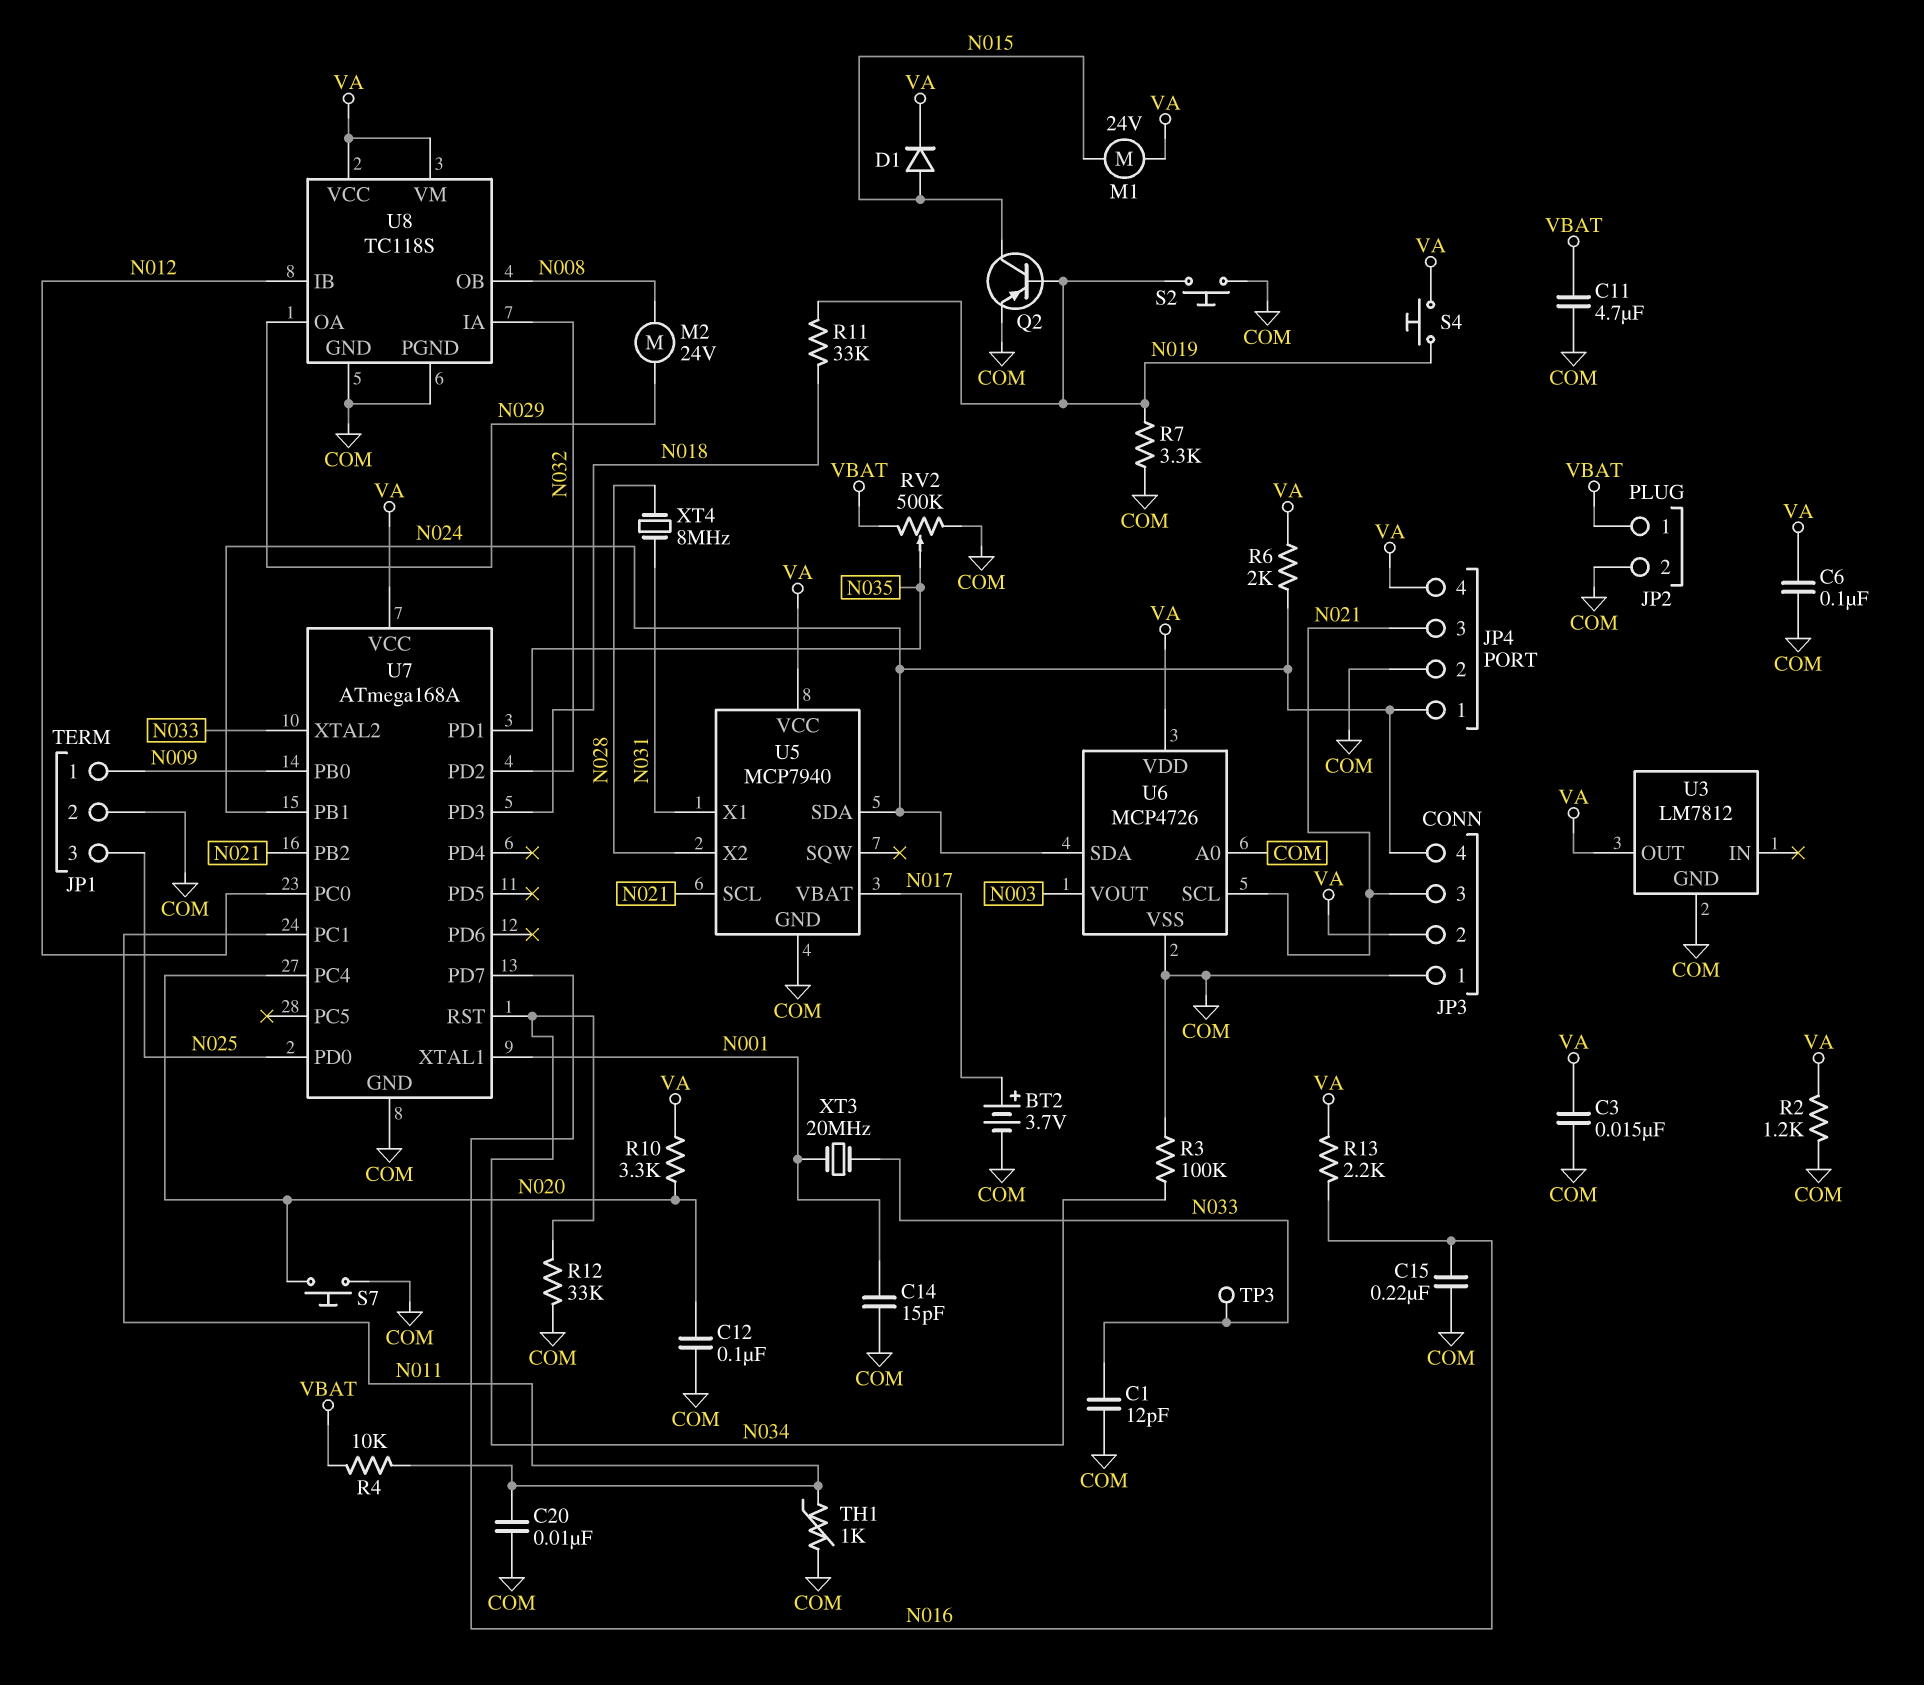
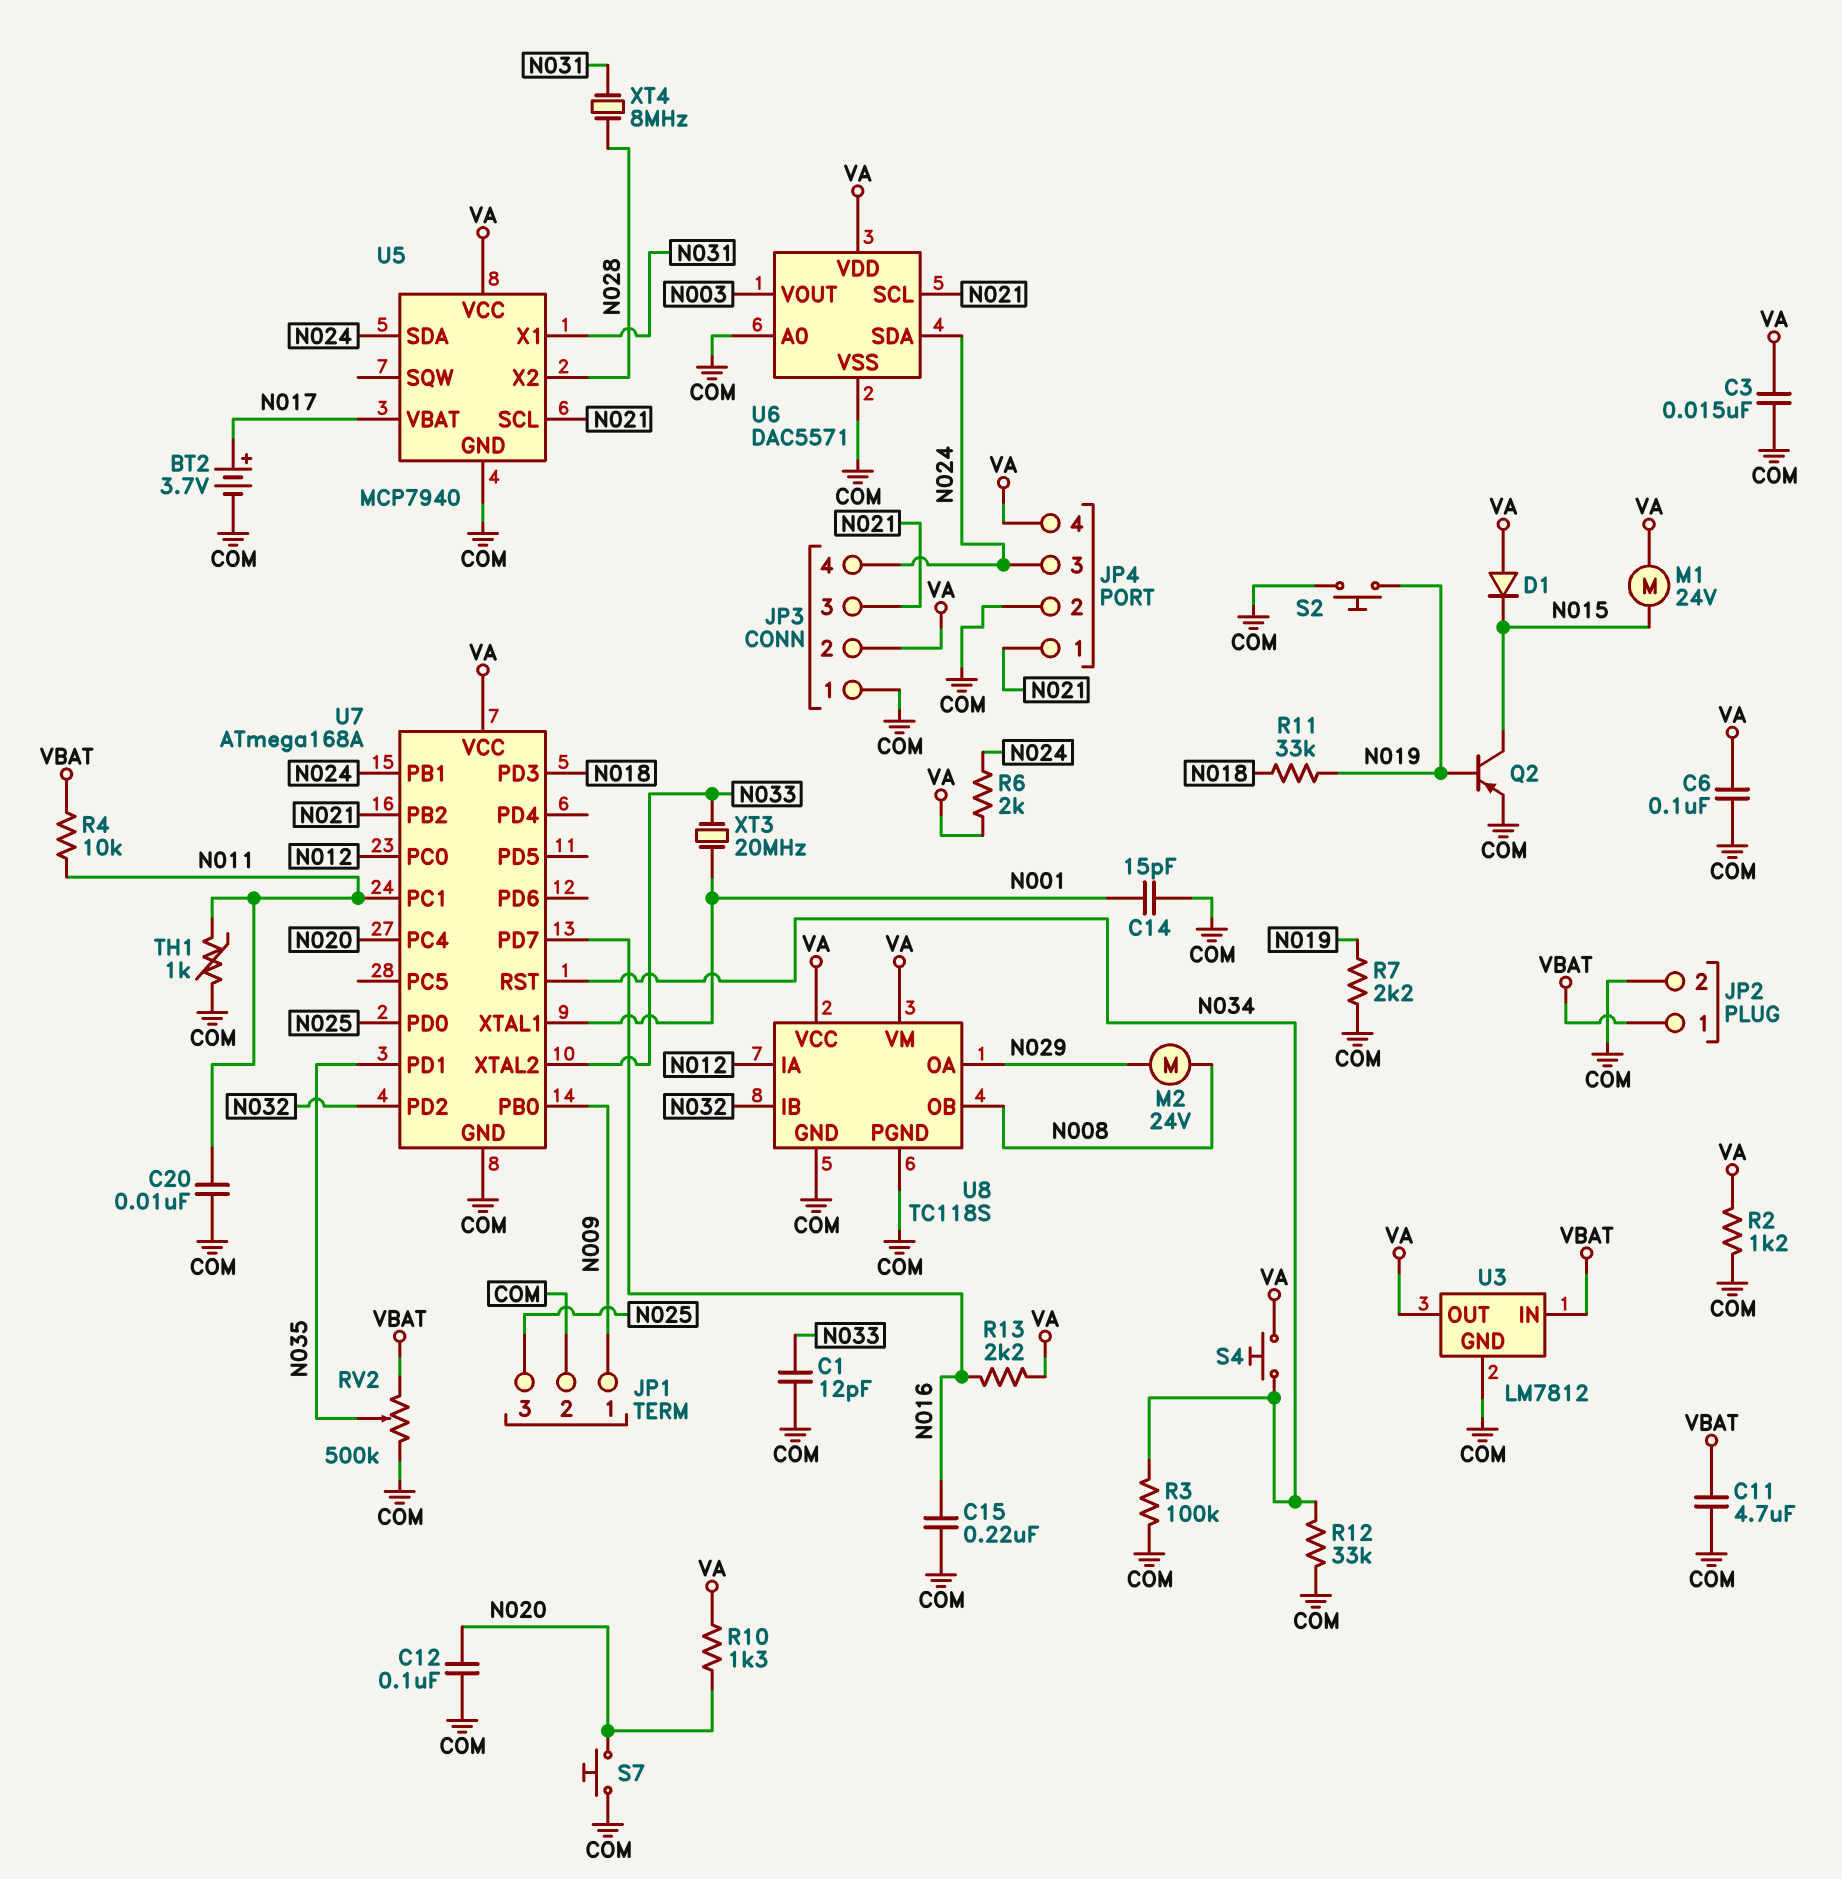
D1: diode (A N015, K VA) -> diode (A VA, K N015)
JP4 pin 1: N024 -> N021
JP4 pin 3: N021 -> N024
R7: 3.3k (COM, N019) -> 2.2k (COM, N019)
R10: 3.3k (N020, VA) -> 1.3k (N020, VA)
S4: button (N019, VA) -> button (N034, VA)
TP3: test point (N033) -> none
U3 pin IN: none -> VBAT
U6: MCP4726 -> DAC5571
U8 pin IA: N032 -> N012
U8 pin IB: N012 -> N032

